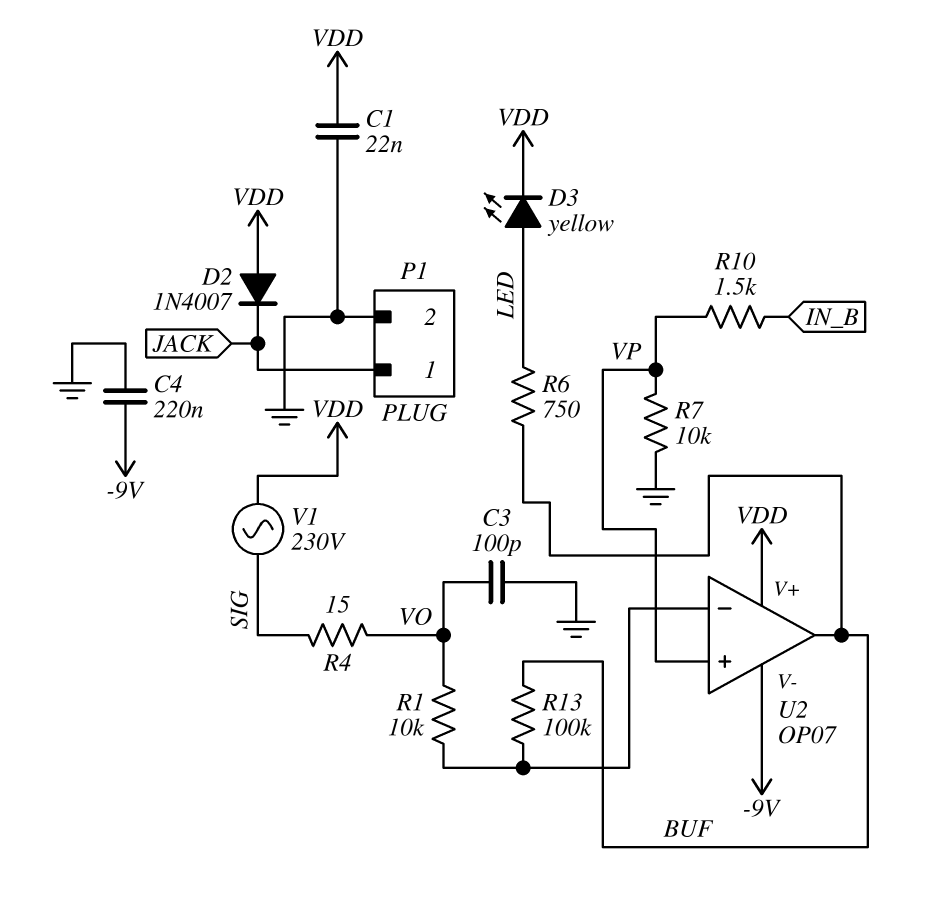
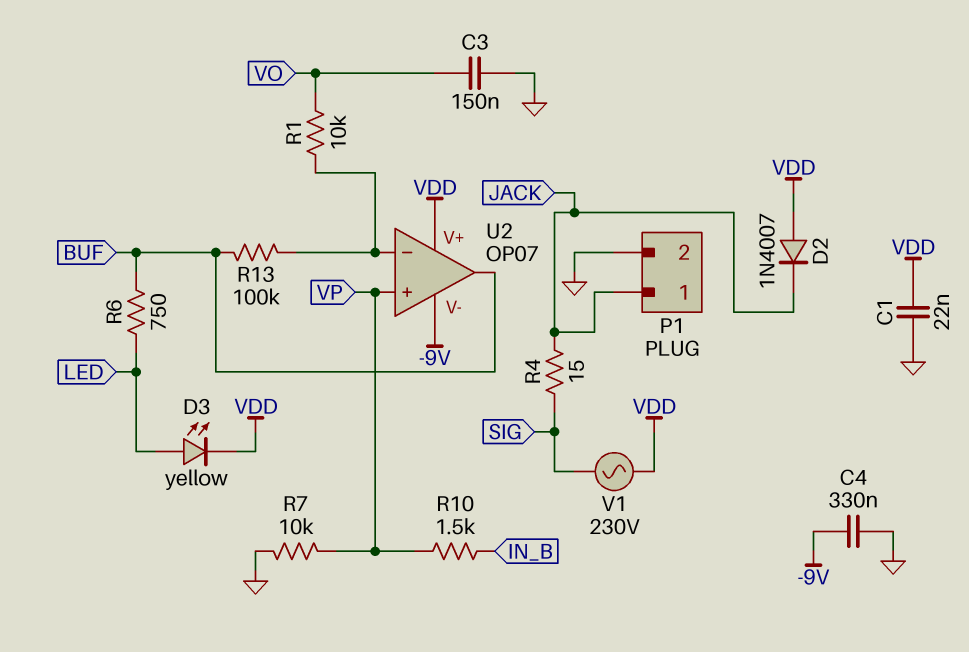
C3: 100pF (GND, VO) -> 150nF (GND, VO)
C4: 220nF (-9V, GND) -> 330nF (-9V, GND)
R4: 15 (SIG, VO) -> 15 (JACK, SIG)

